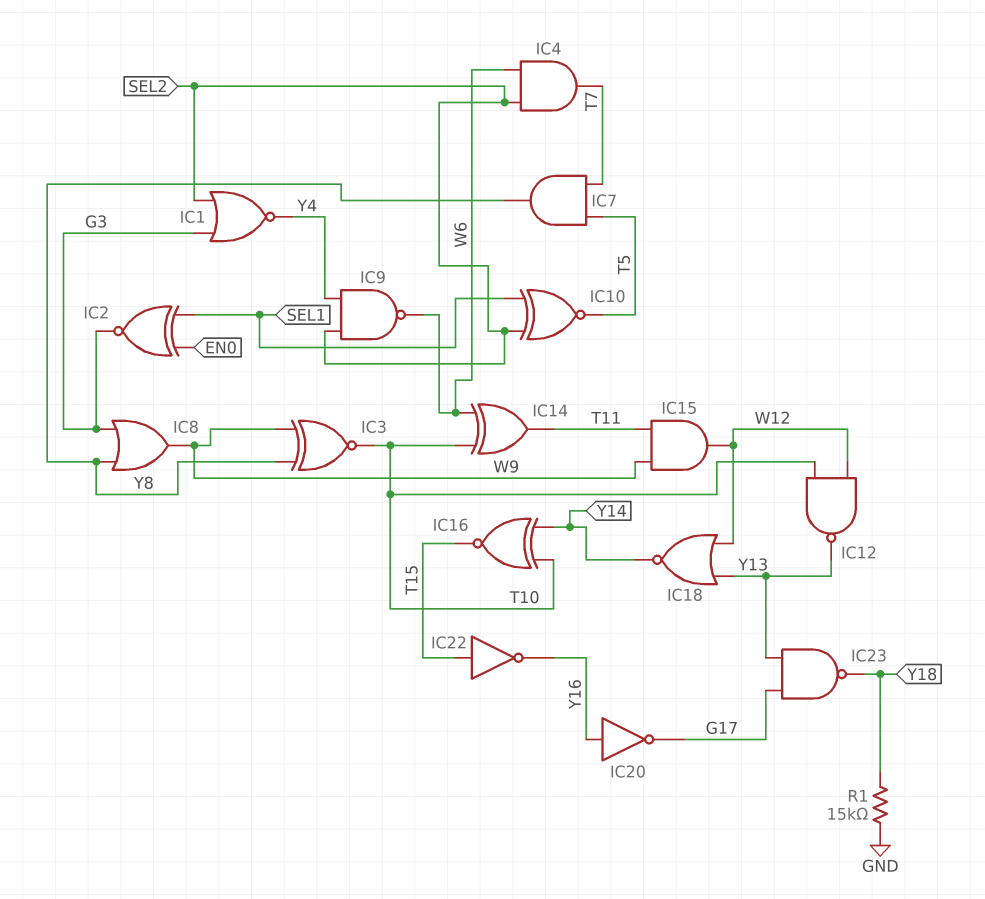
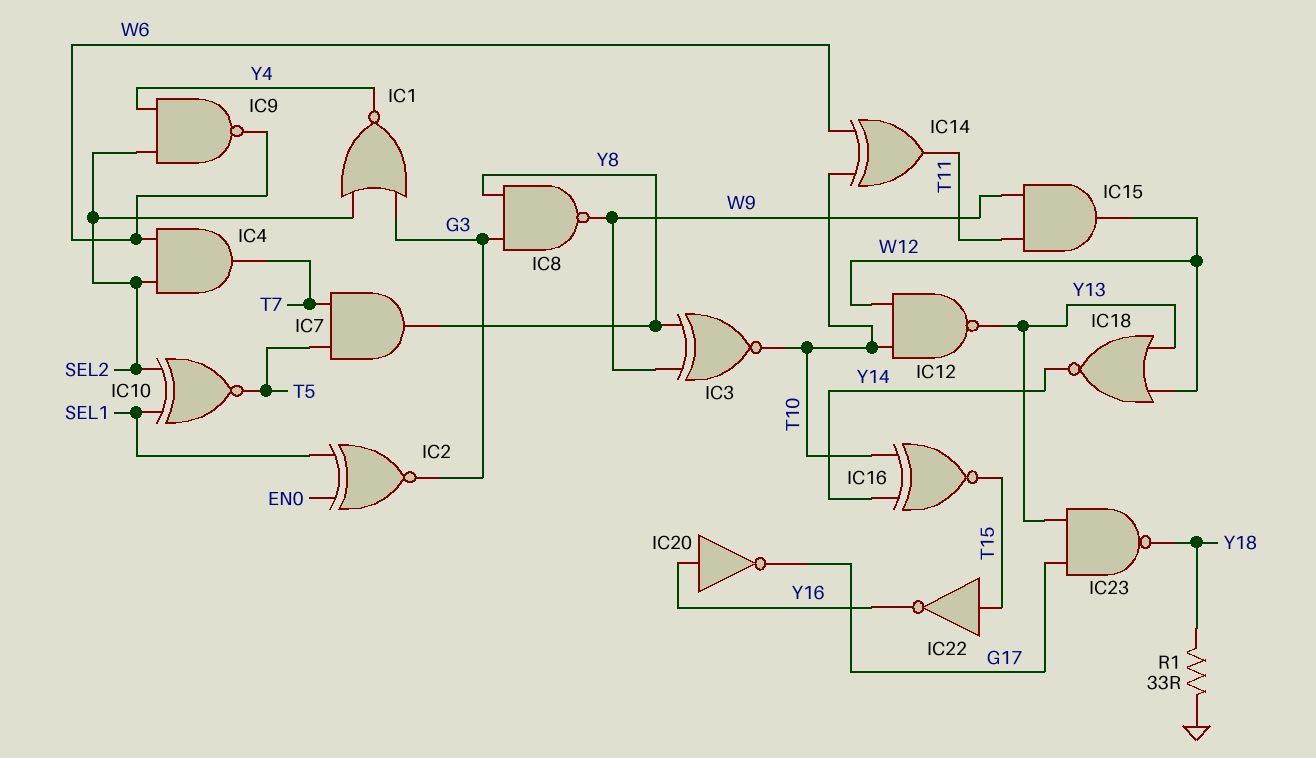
IC8: OR (in G3, in Y8, out W9) -> NAND (in G3, in Y8, out W9)
R1: 15k (GND, Y18) -> 33 (GND, Y18)

